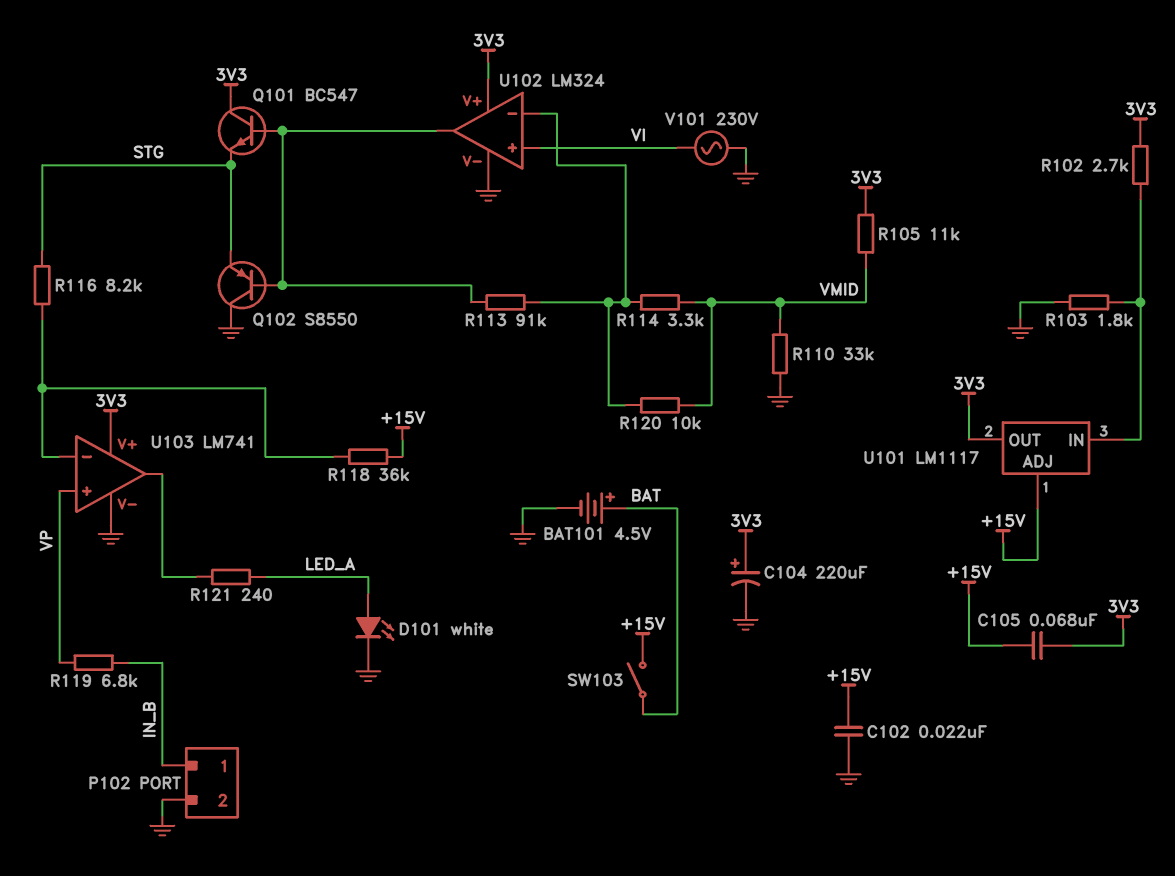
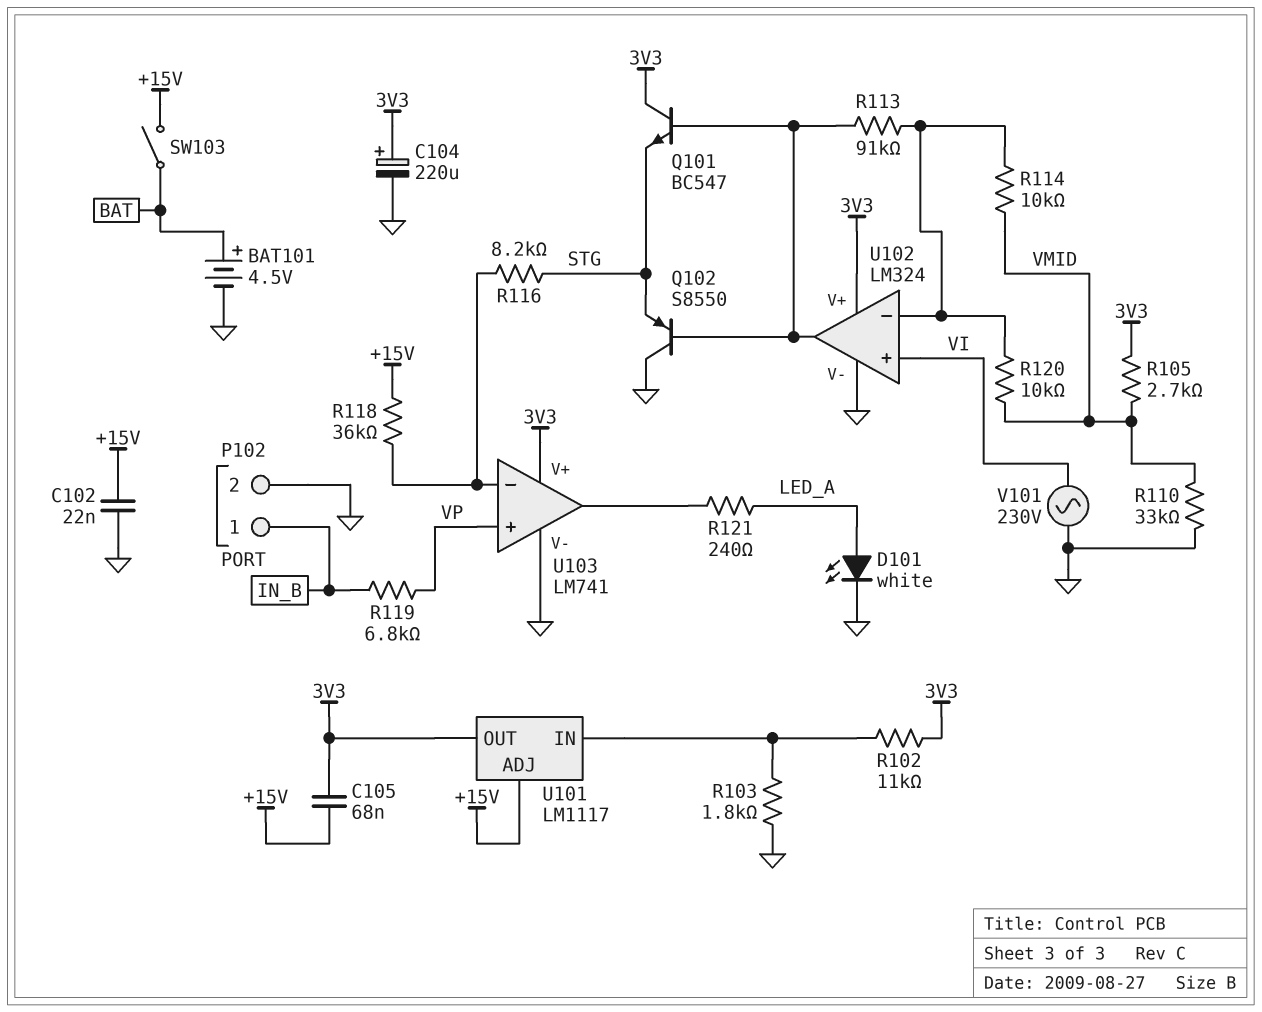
R102: 2.7k (3V3, U101/IN) -> 11k (3V3, U101/IN)
R105: 11k (3V3, VMID) -> 2.7k (3V3, VMID)
R114: 3.3k (U102/in-, VMID) -> 10k (U102/in-, VMID)

